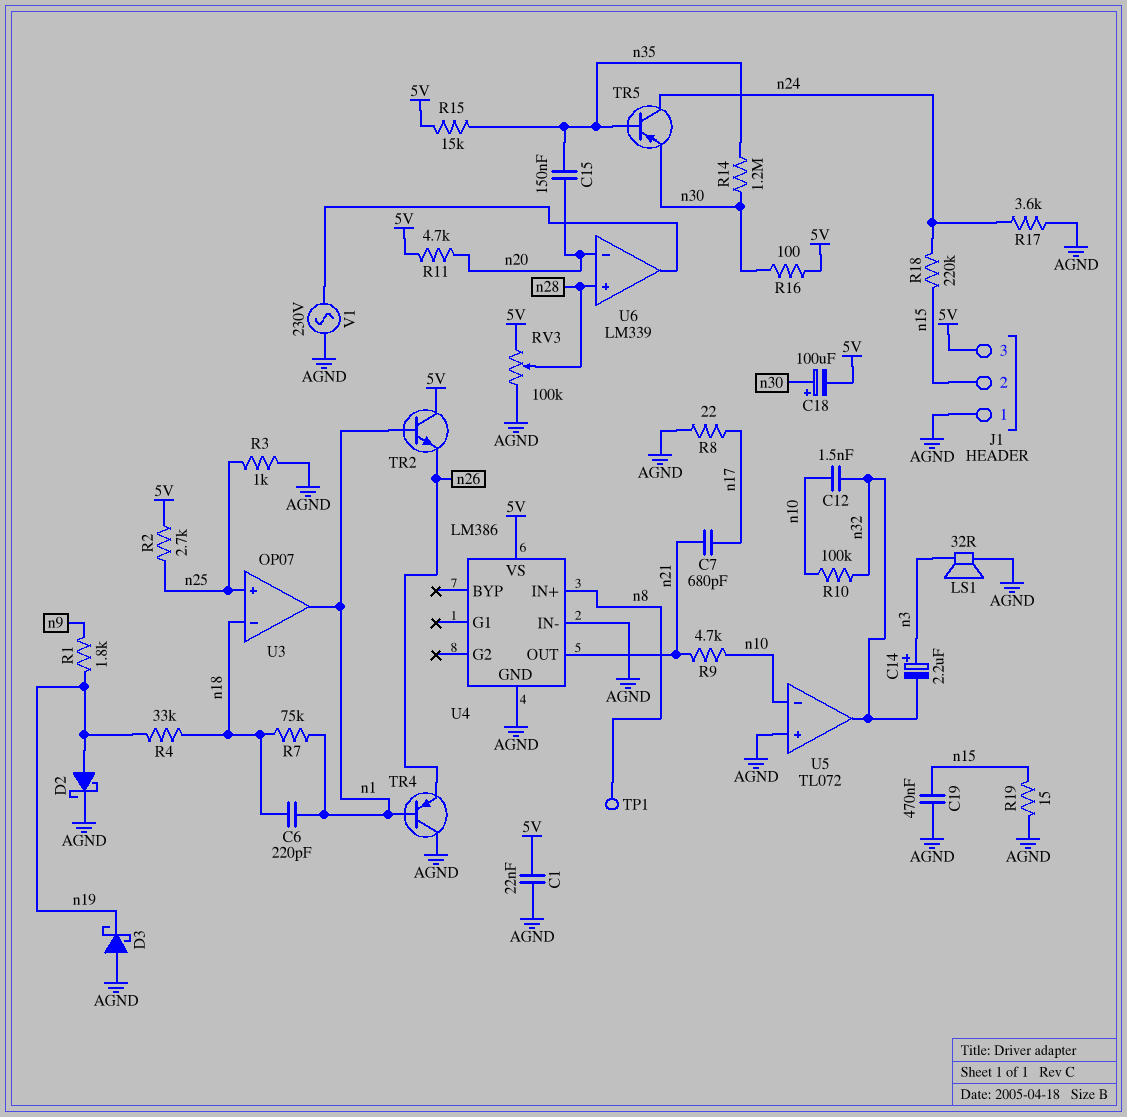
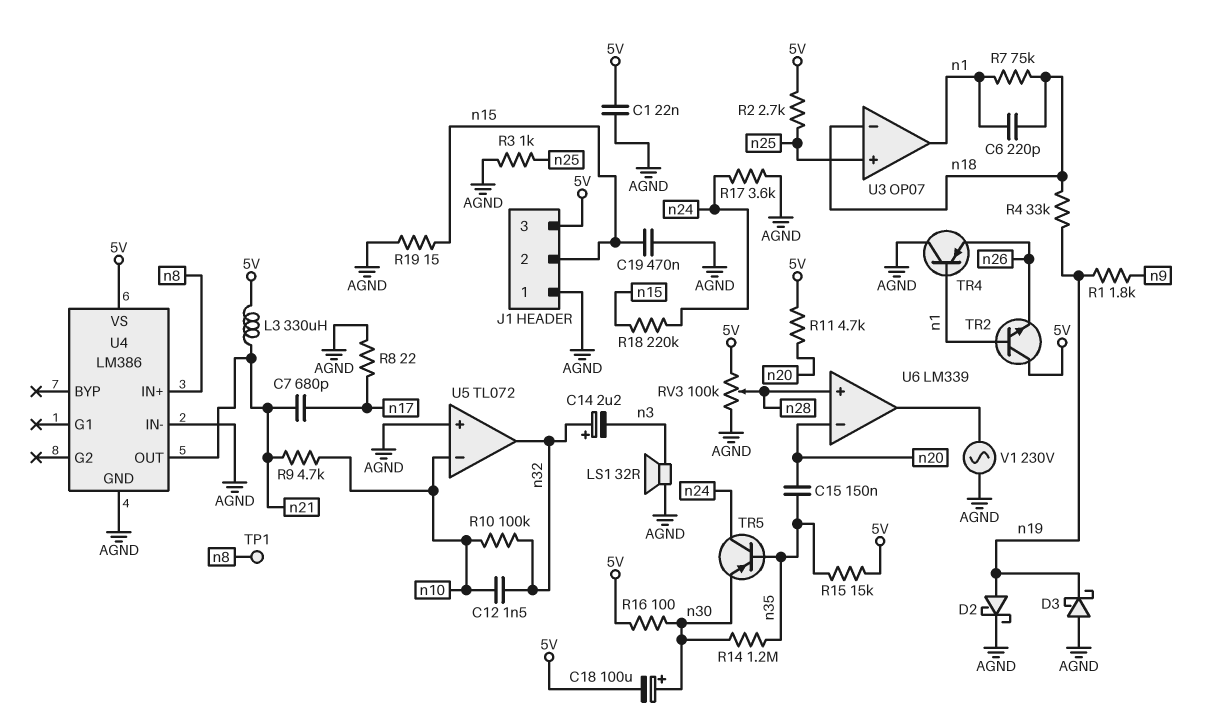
C14: 2.2uF (plus n3, minus n32) -> 2.2uF (plus n32, minus n3)
L3: none -> 330uH (5V, n21)

